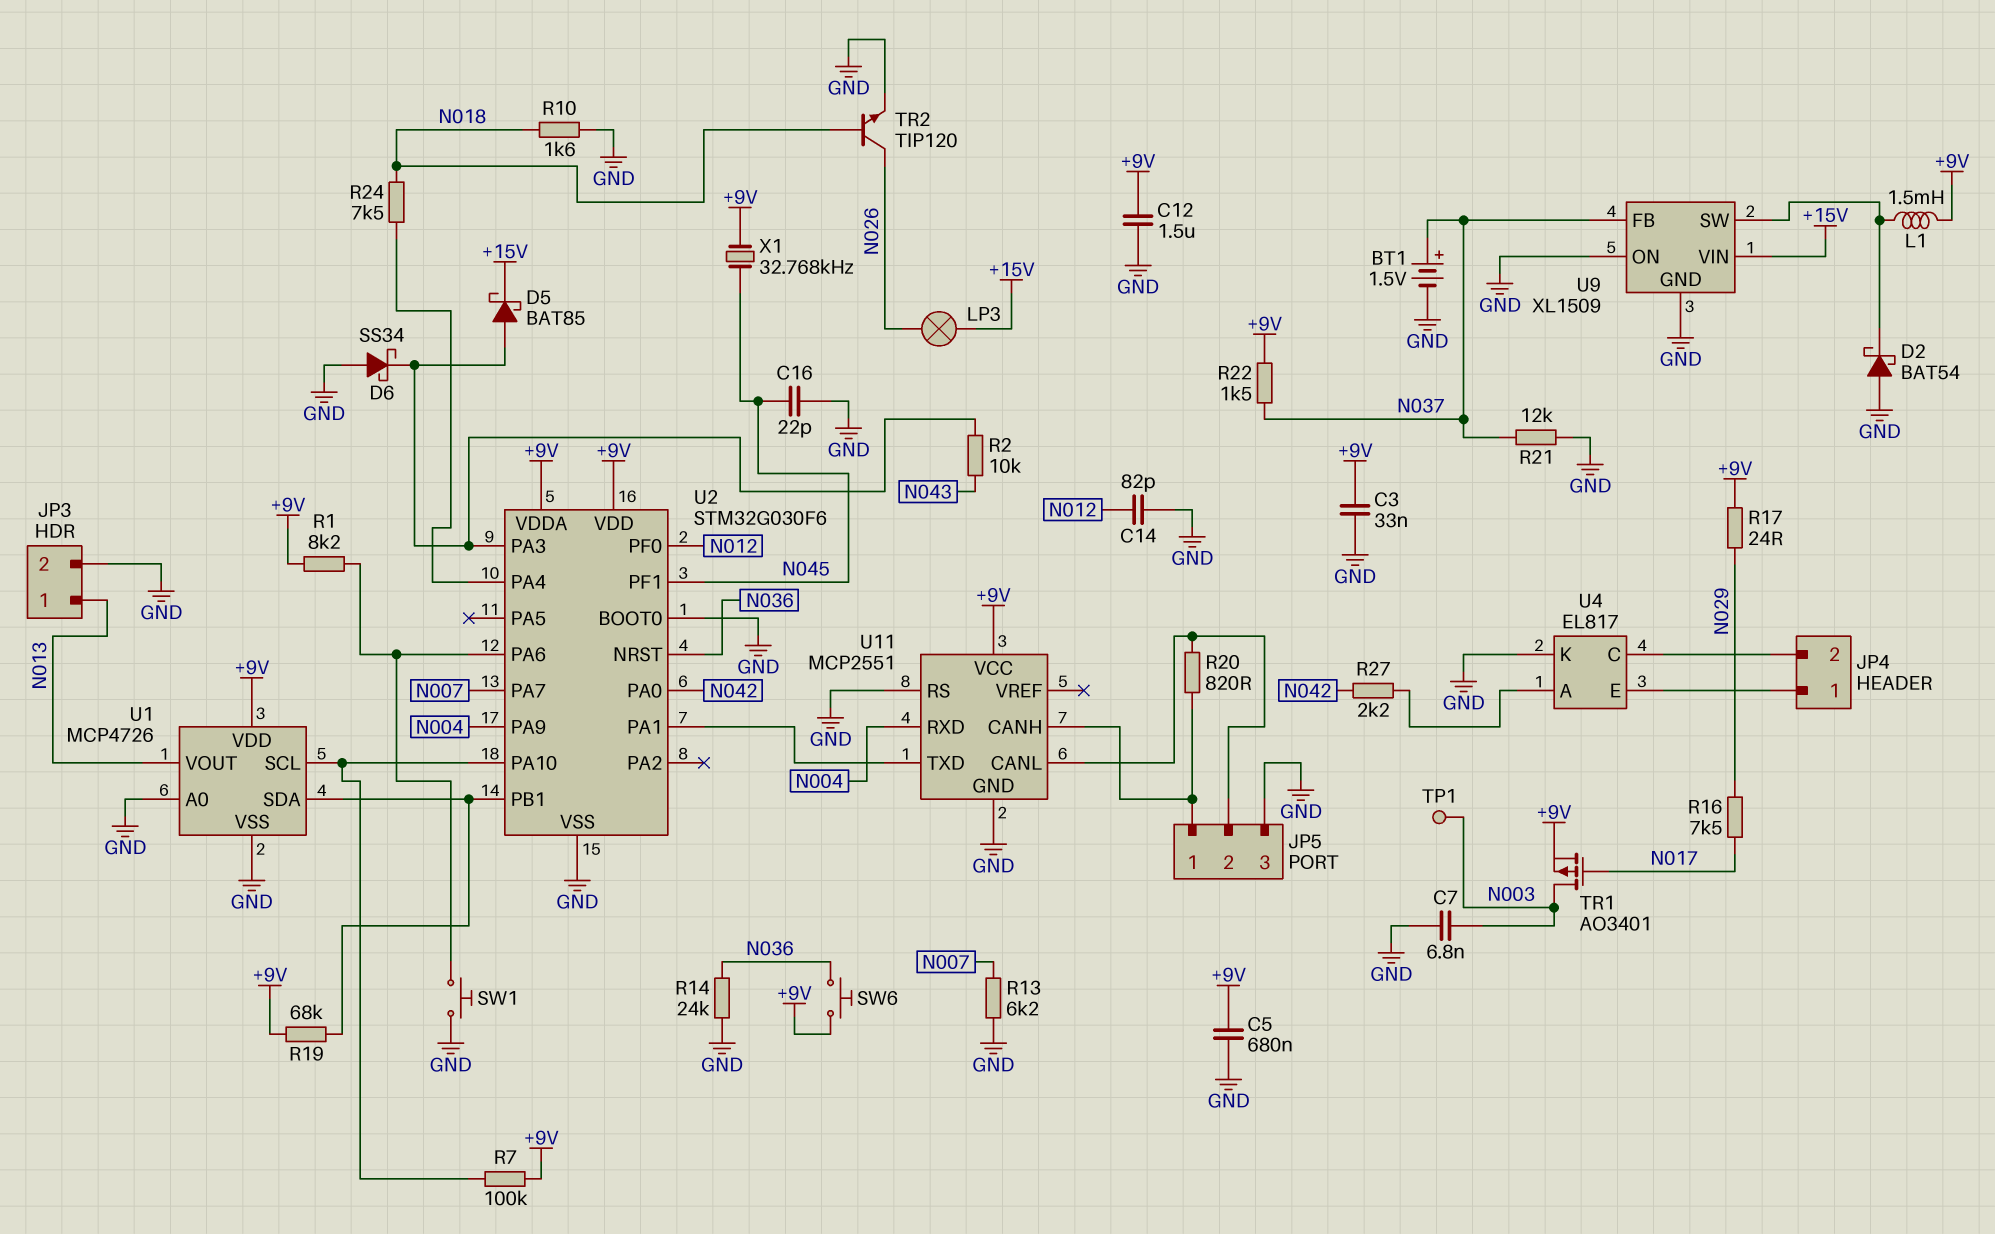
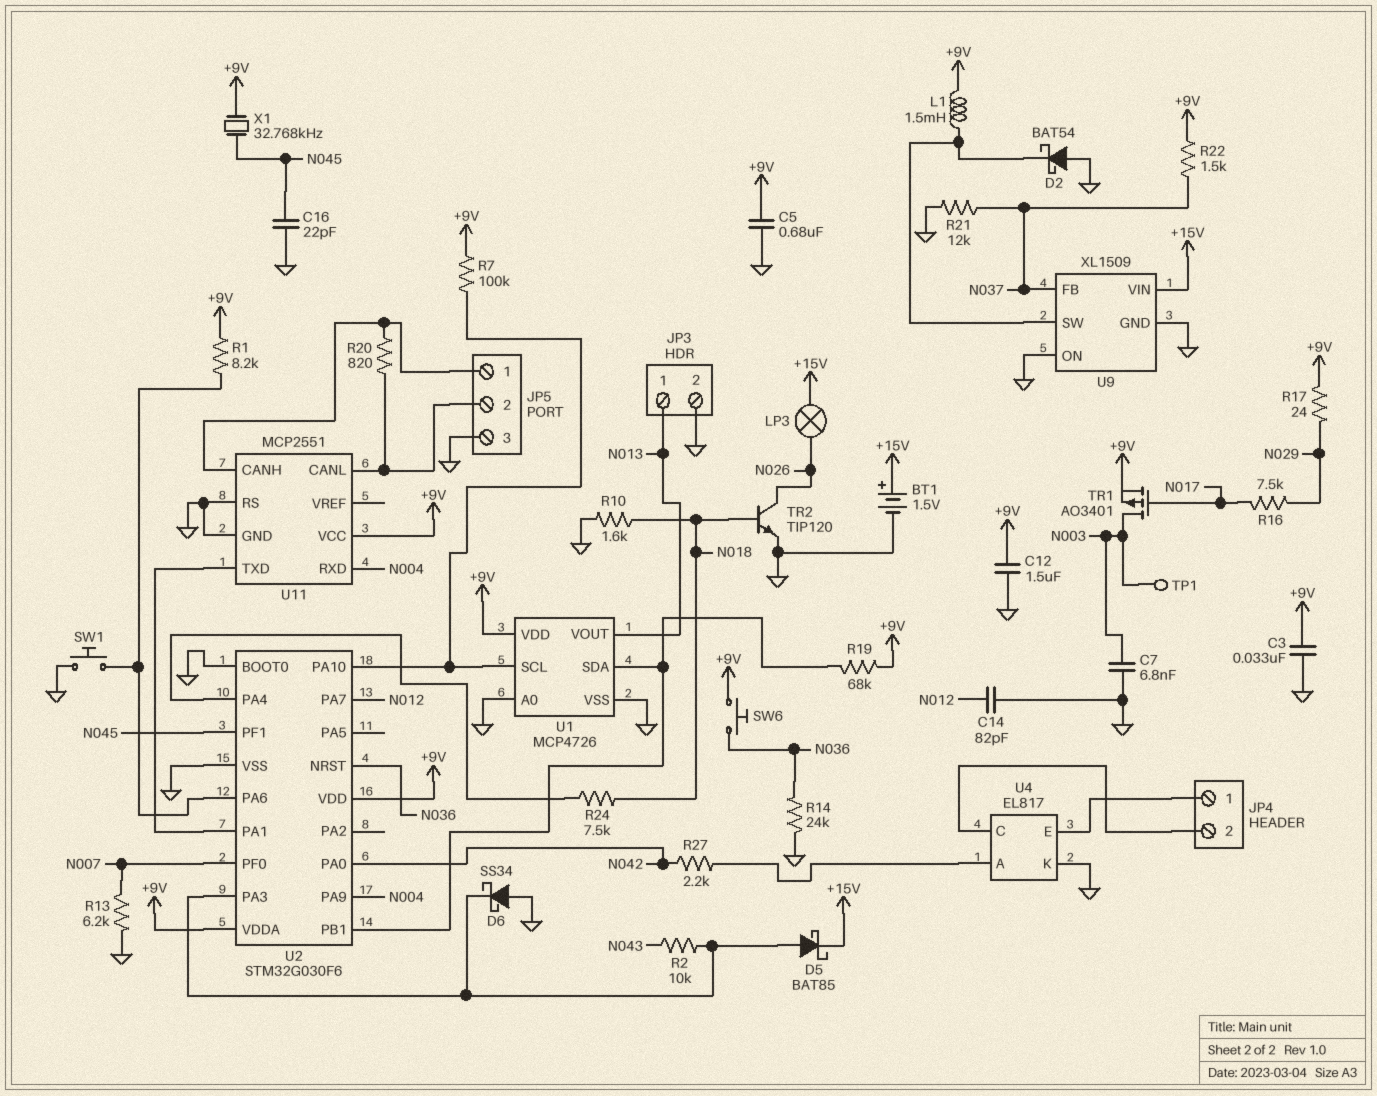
BT1: 1.5V (plus N037, minus GND) -> 1.5V (plus +15V, minus GND)
U2 pin PA7: N007 -> N012
U2 pin PF0: N012 -> N007

